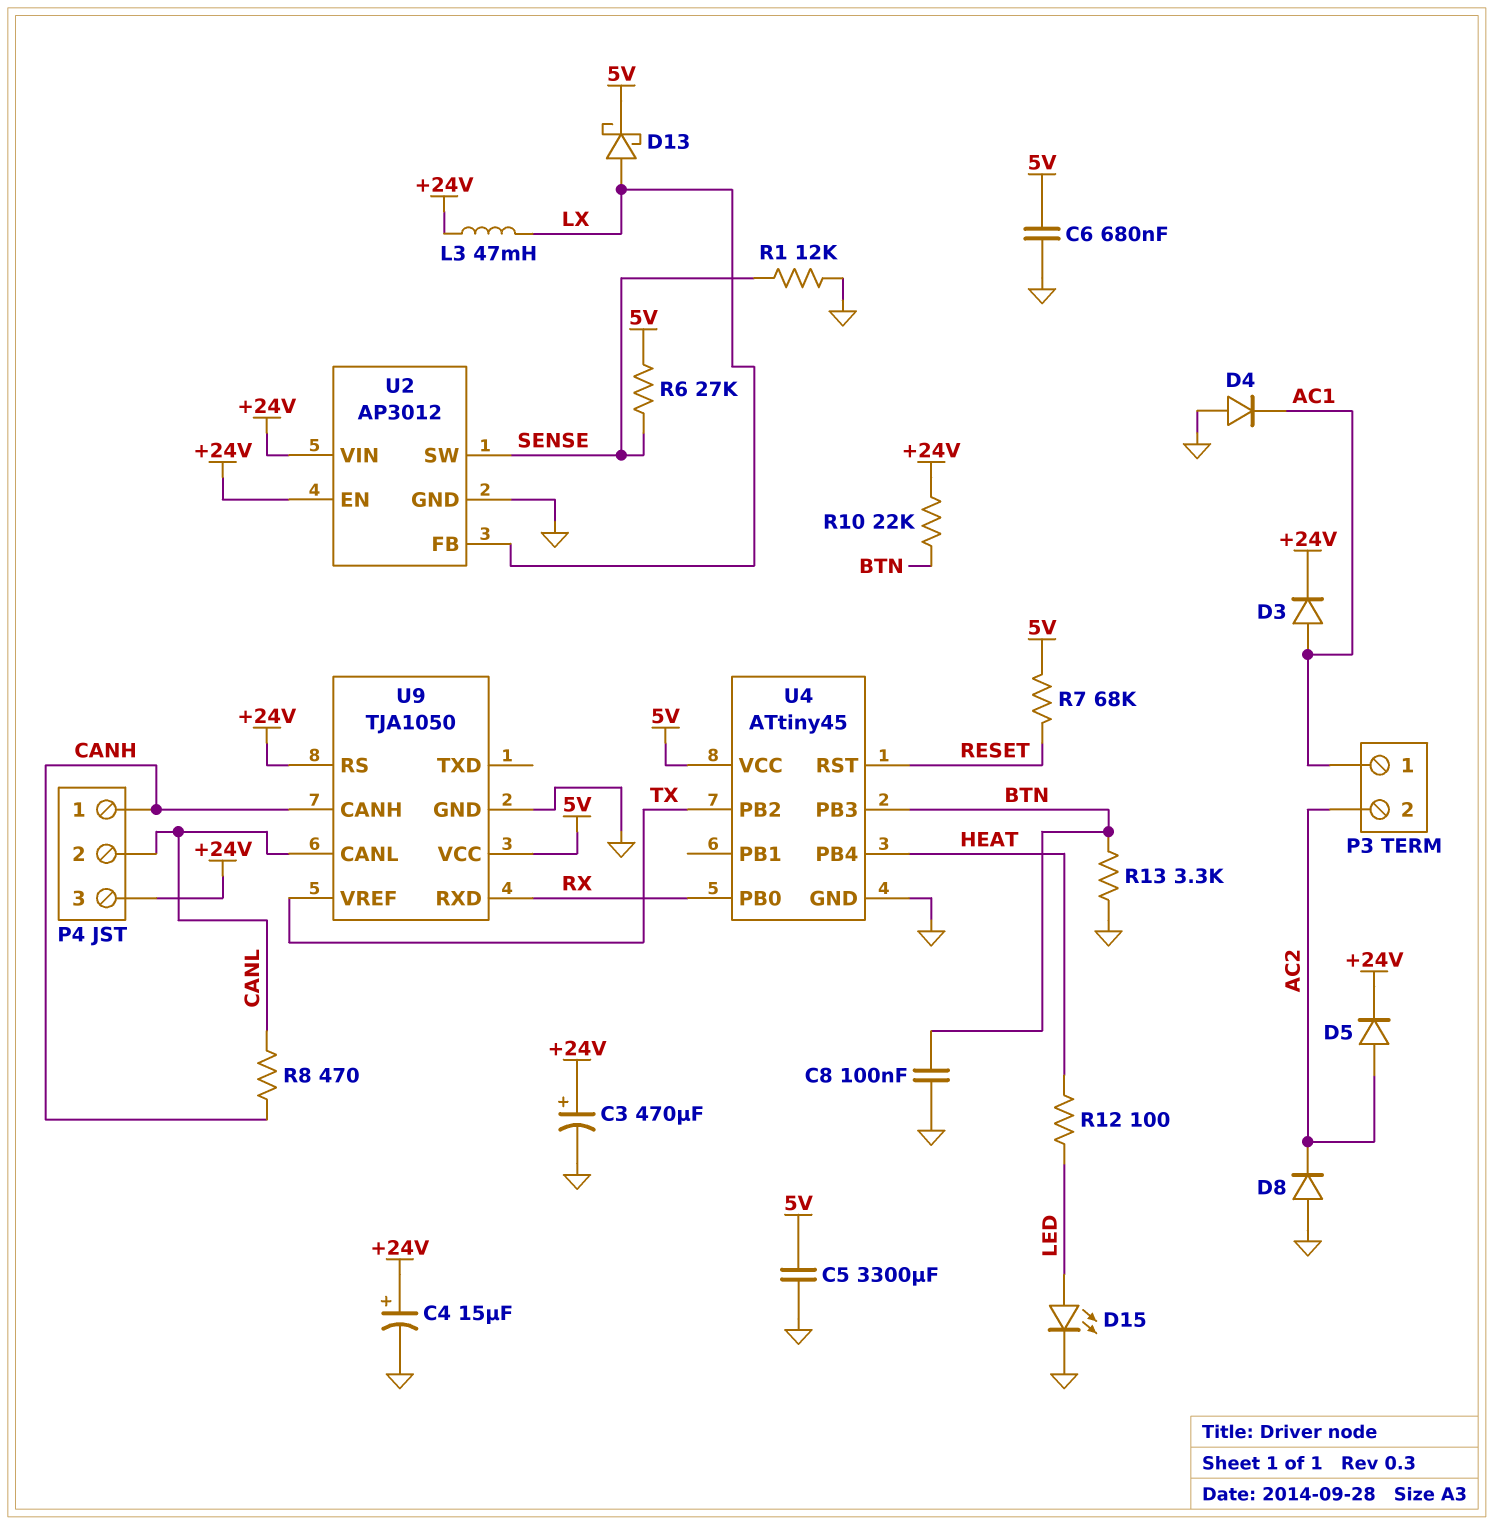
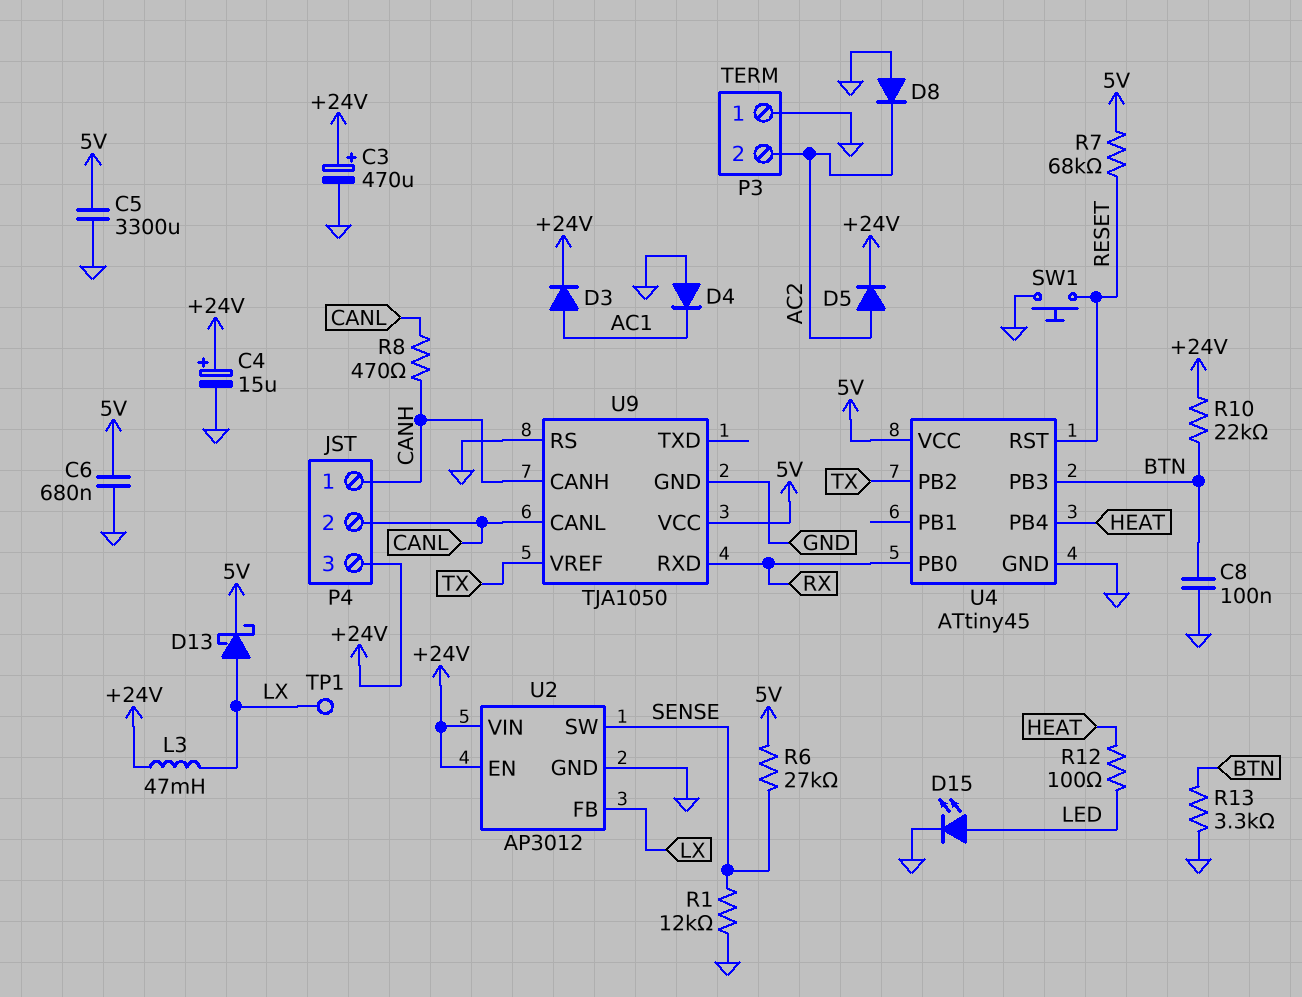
P3 pin 1: AC1 -> GND
SW1: none -> button (GND, RESET)
TP1: none -> test point (LX)
U9 pin RS: +24V -> GND

